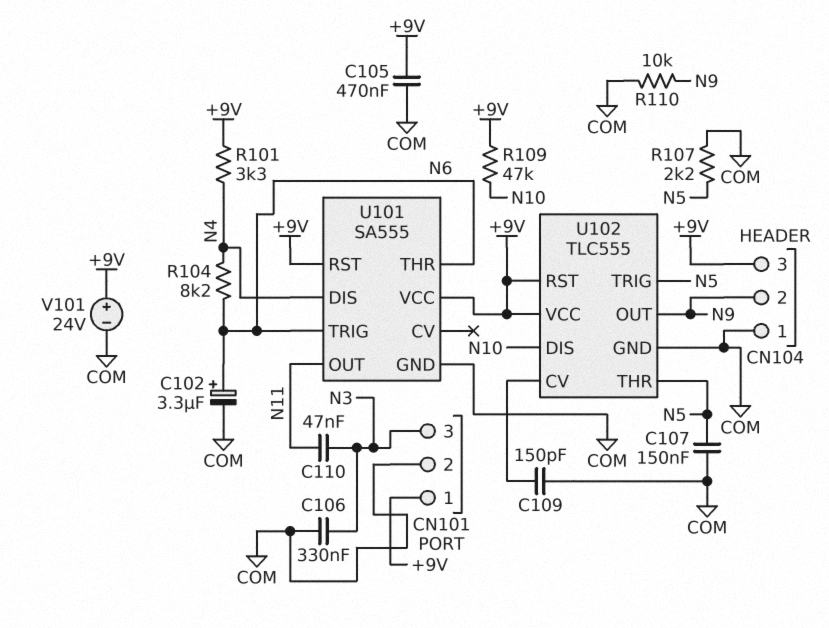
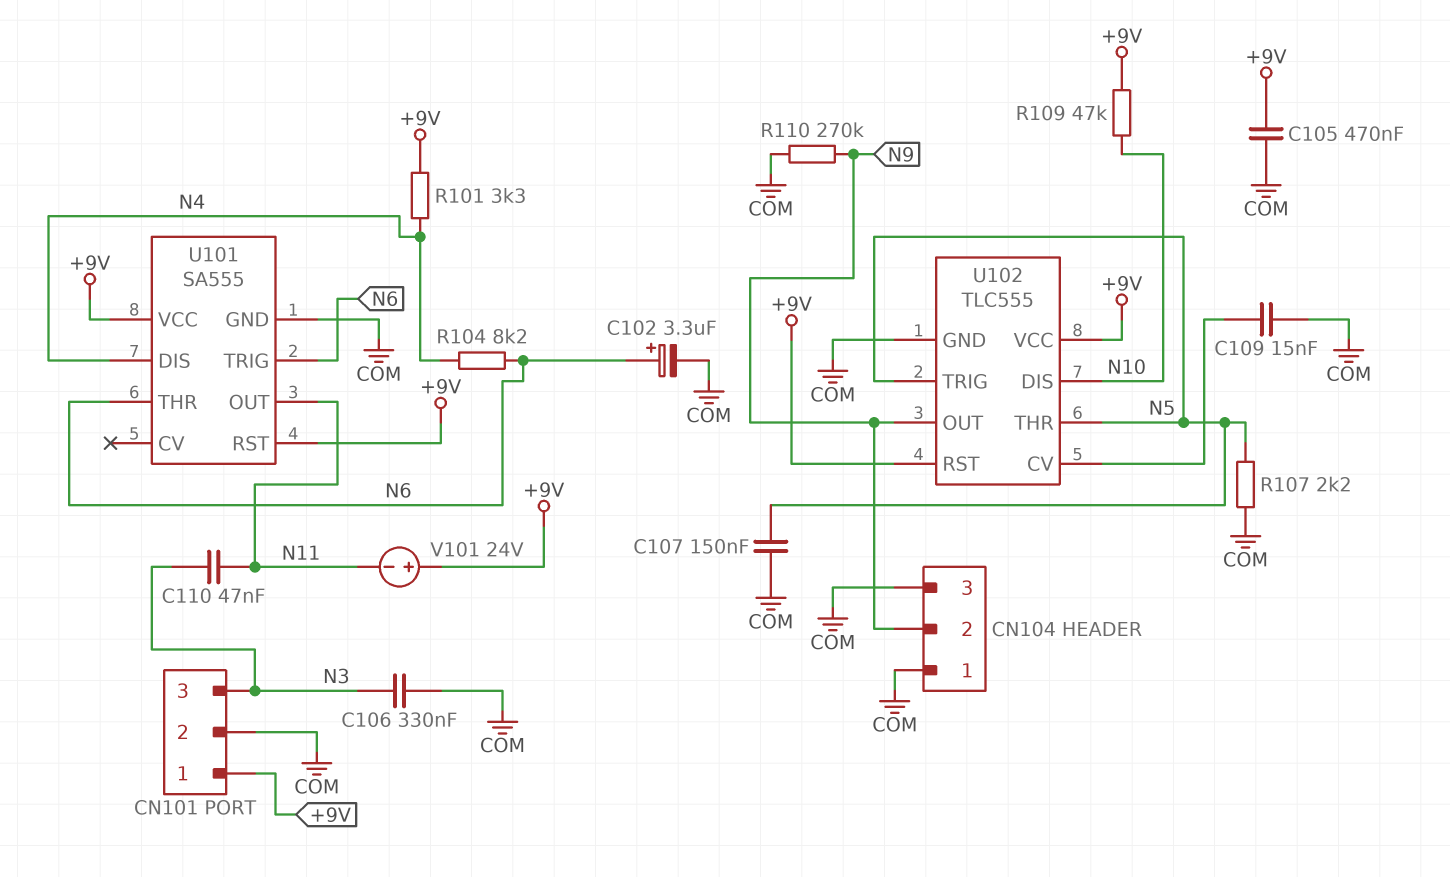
C109: 150pF (COM, U102/CV) -> 15nF (COM, U102/CV)
CN104 pin 3: +9V -> COM
R110: 10k (COM, N9) -> 270k (COM, N9)
V101: 24V (plus +9V, minus COM) -> 24V (plus +9V, minus N11)

